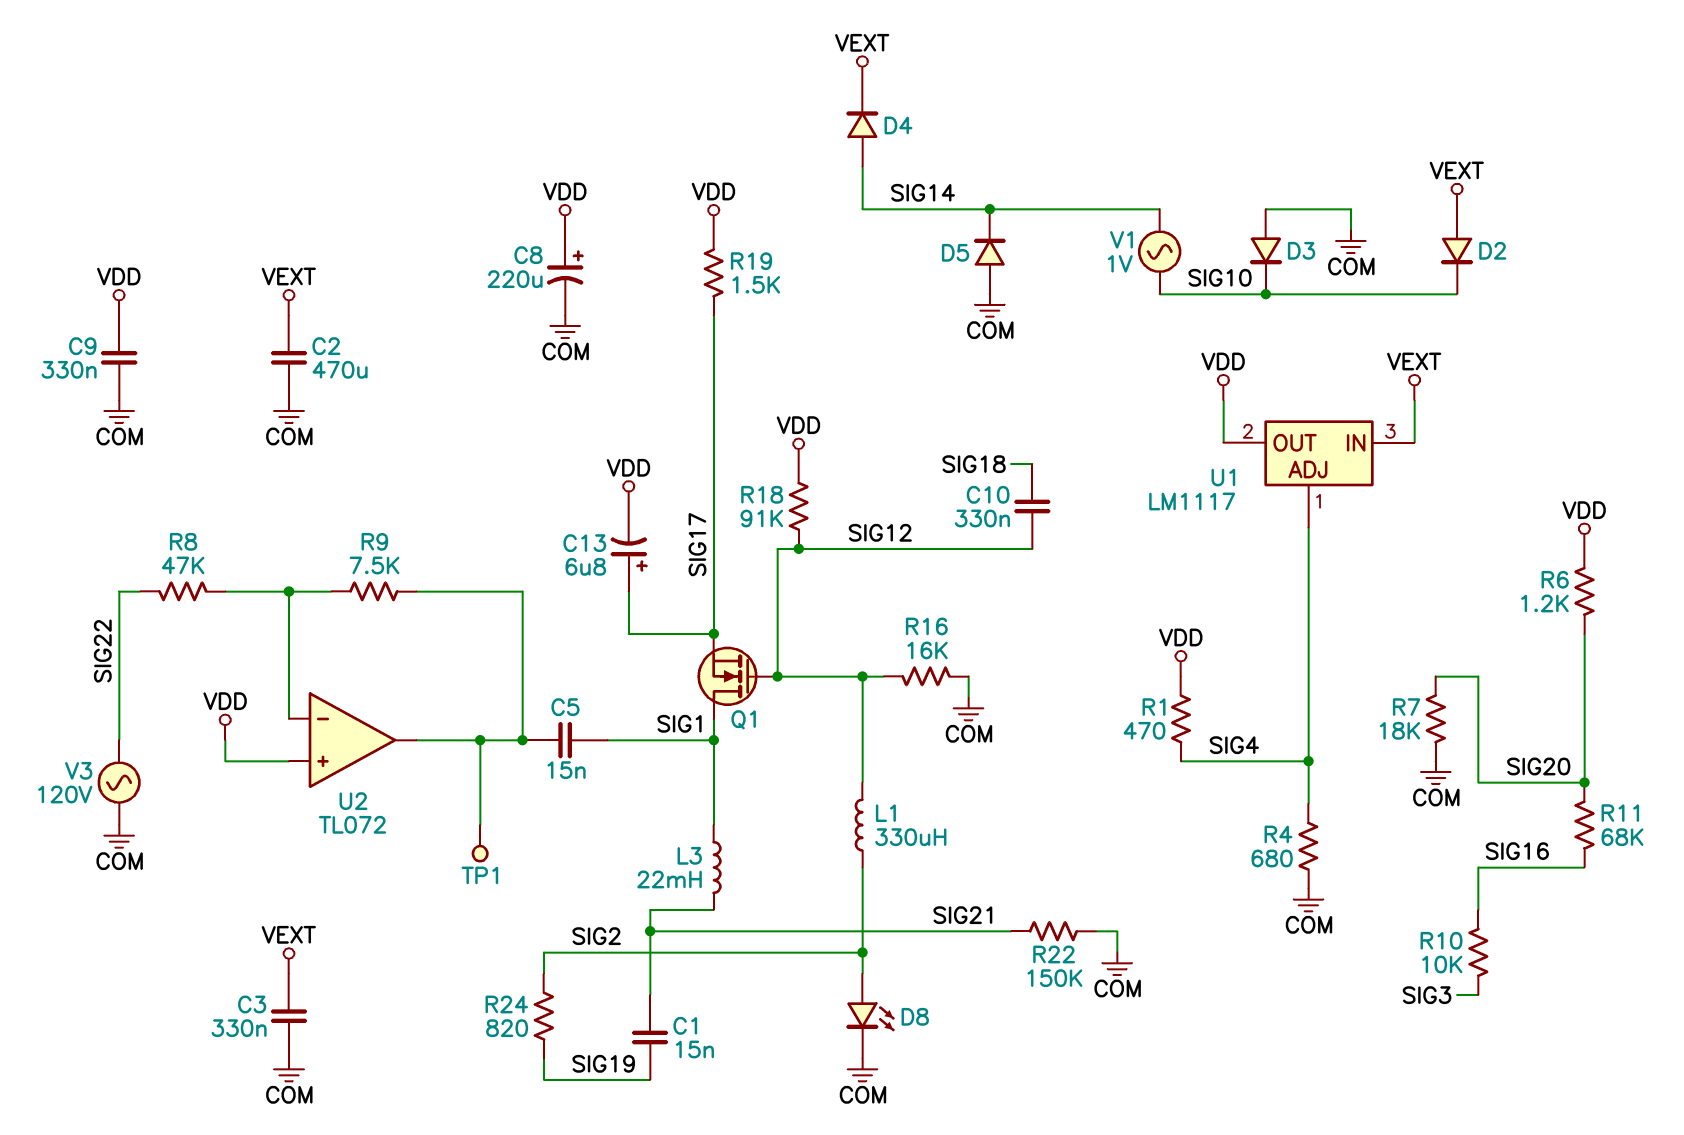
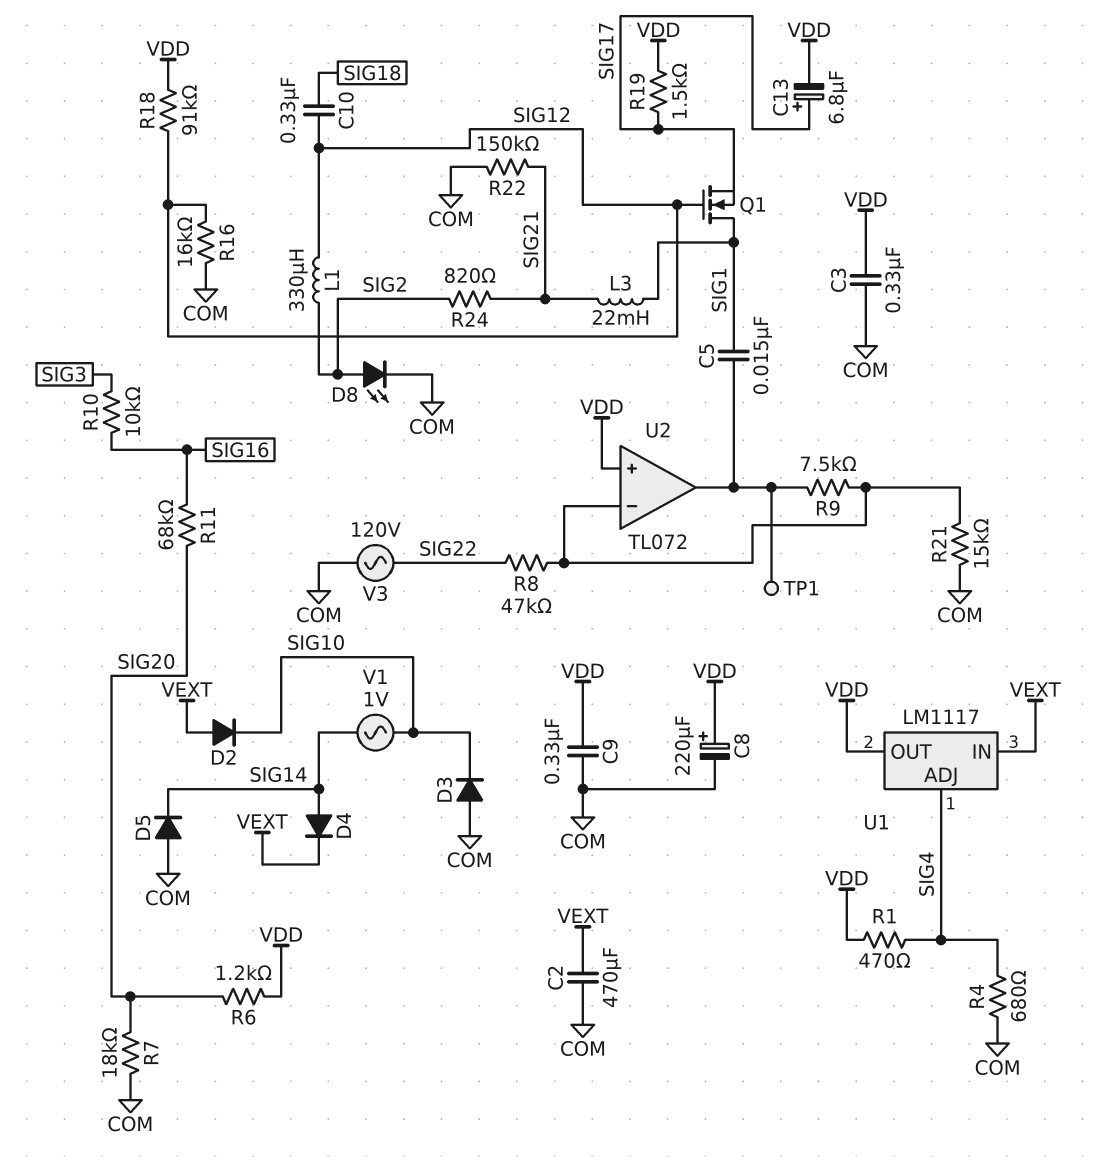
C1: 15nF (SIG19, SIG21) -> none
C3: 330nF (COM, VEXT) -> 330nF (COM, VDD)
R21: none -> 15k (COM, U2/in-)
R24: 820 (SIG2, SIG19) -> 820 (SIG2, SIG21)

